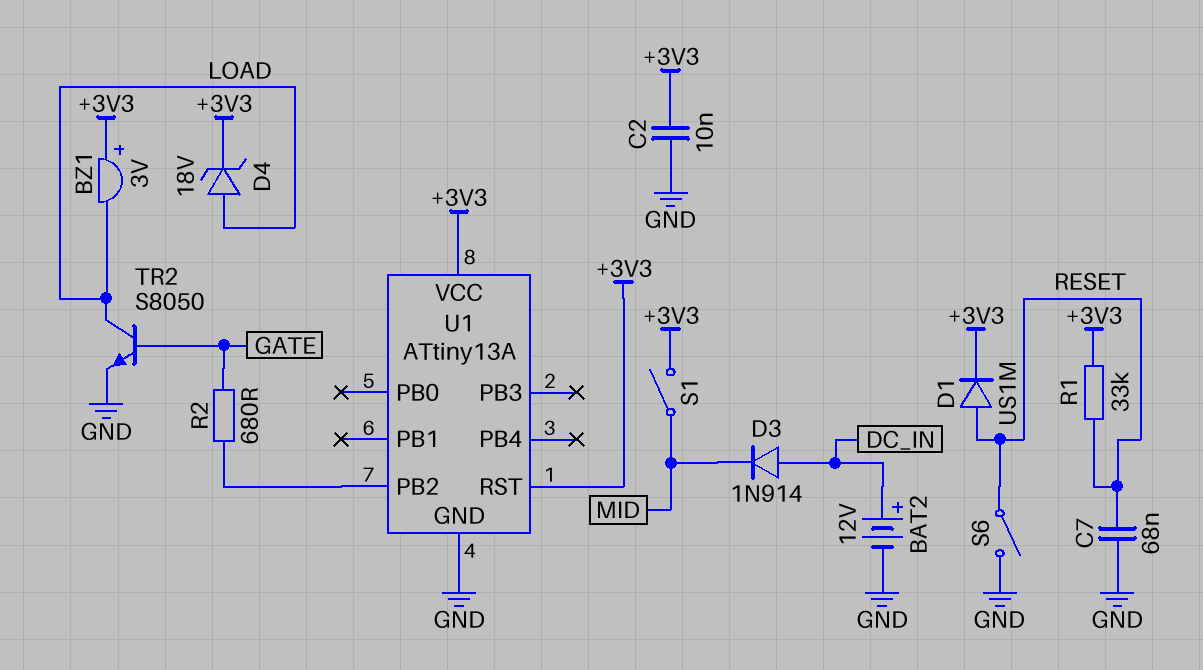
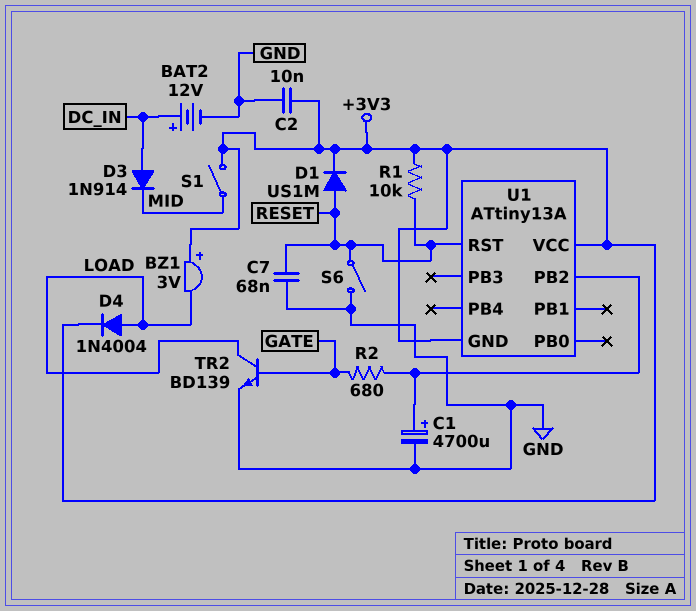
C1: none -> 4700uF (plus U1/PB2, minus GND)
D4: zener 18V (A LOAD, K +3V3) -> diode 1N4004 (A LOAD, K +3V3)
R1: 33k (+3V3, RESET) -> 10k (+3V3, RESET)
TR2: NPN S8050 (B GATE, C LOAD, E GND) -> NPN BD139 (B GATE, C LOAD, E GND)
U1 pin GND: GND -> +3V3
U1 pin RST: +3V3 -> RESET

